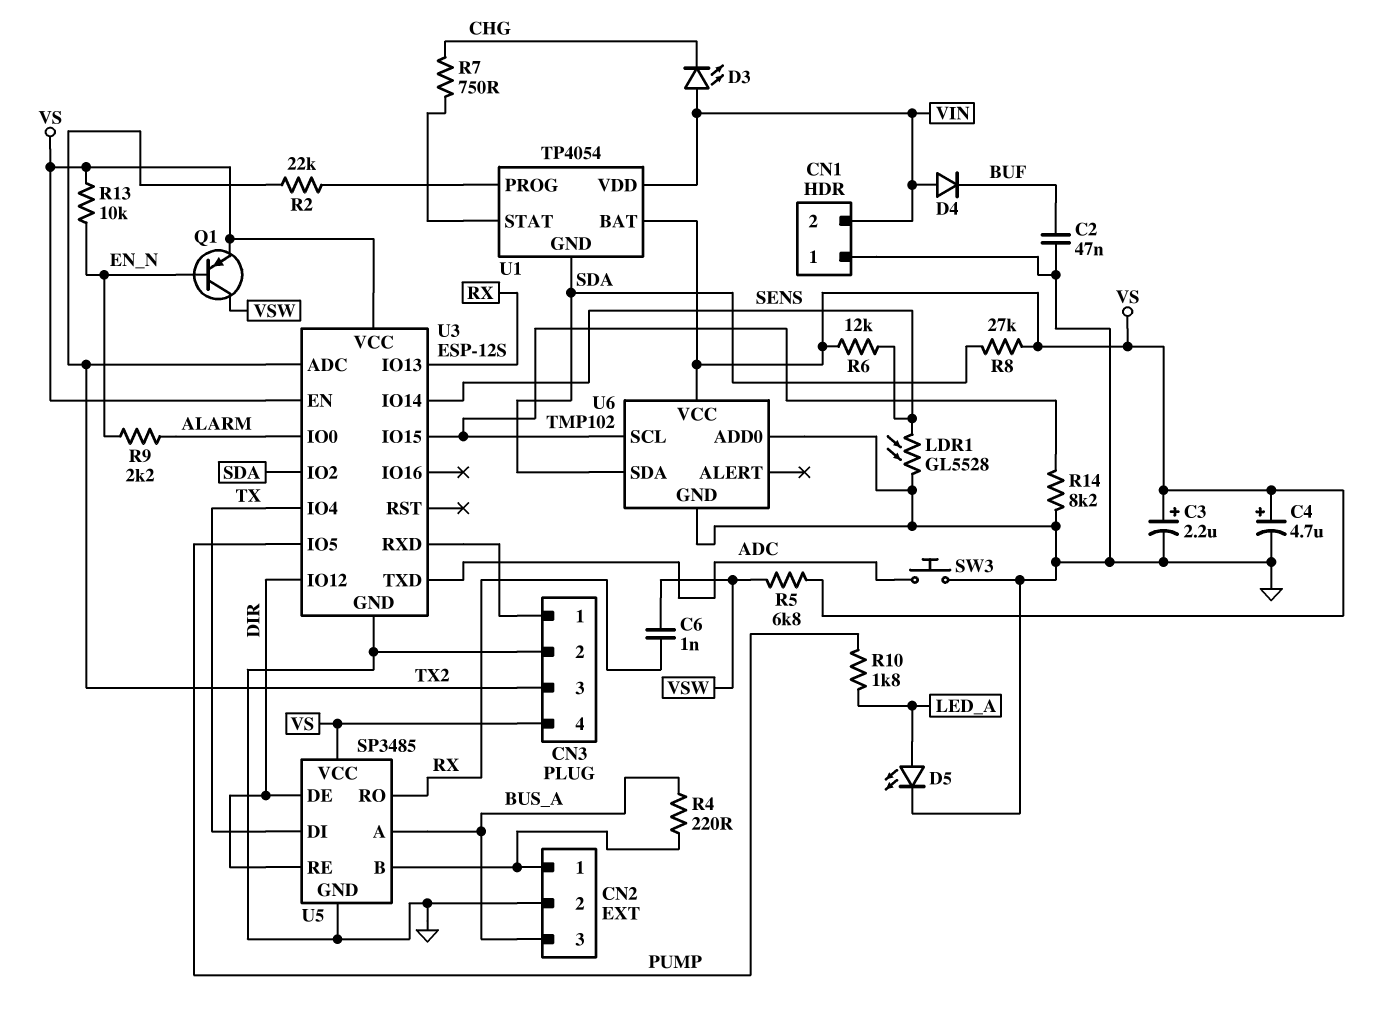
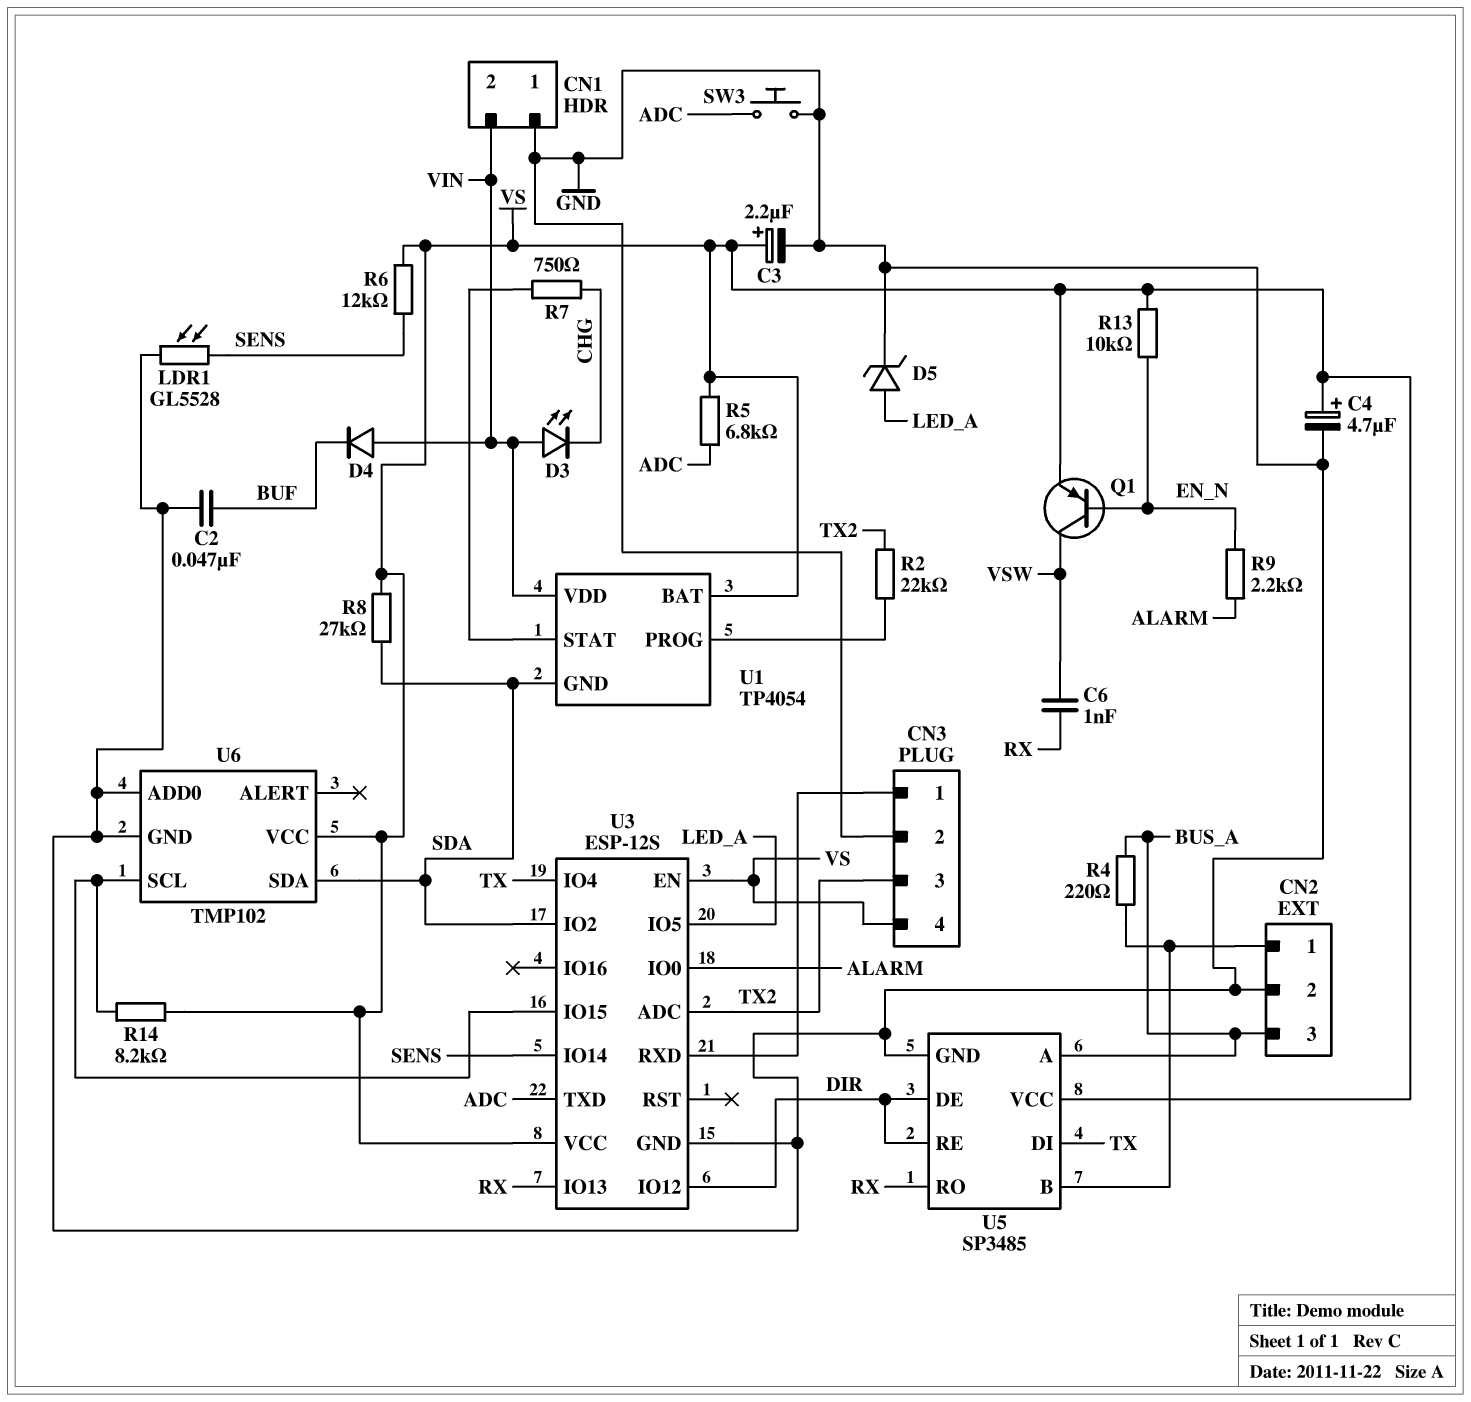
D5: LED (A LED_A, K GND) -> zener (A LED_A, K GND)
R5: 6.8k (VS, VSW) -> 6.8k (ADC, VS)
R10: 1.8k (LED_A, PUMP) -> none
R14: 8.2k (GND, U3/IO15) -> 8.2k (U3/IO15, VS)
U3 pin IO5: PUMP -> LED_A

